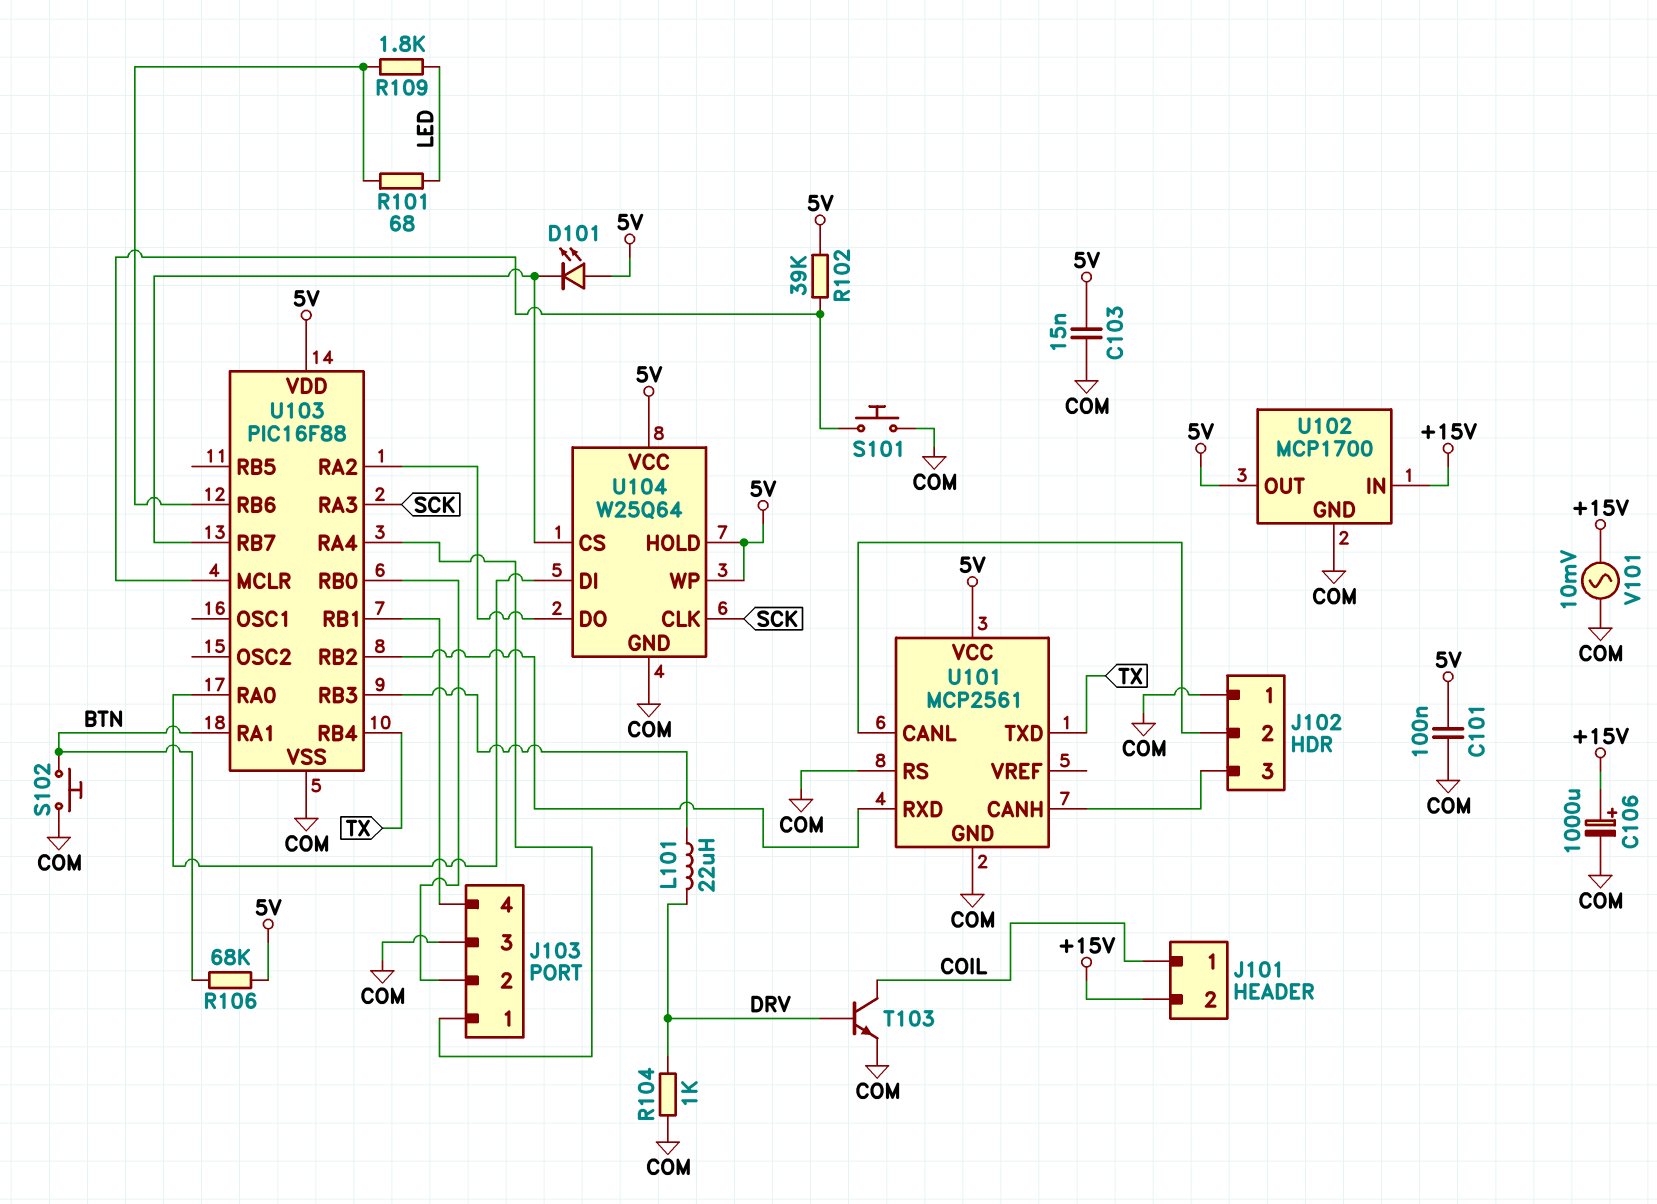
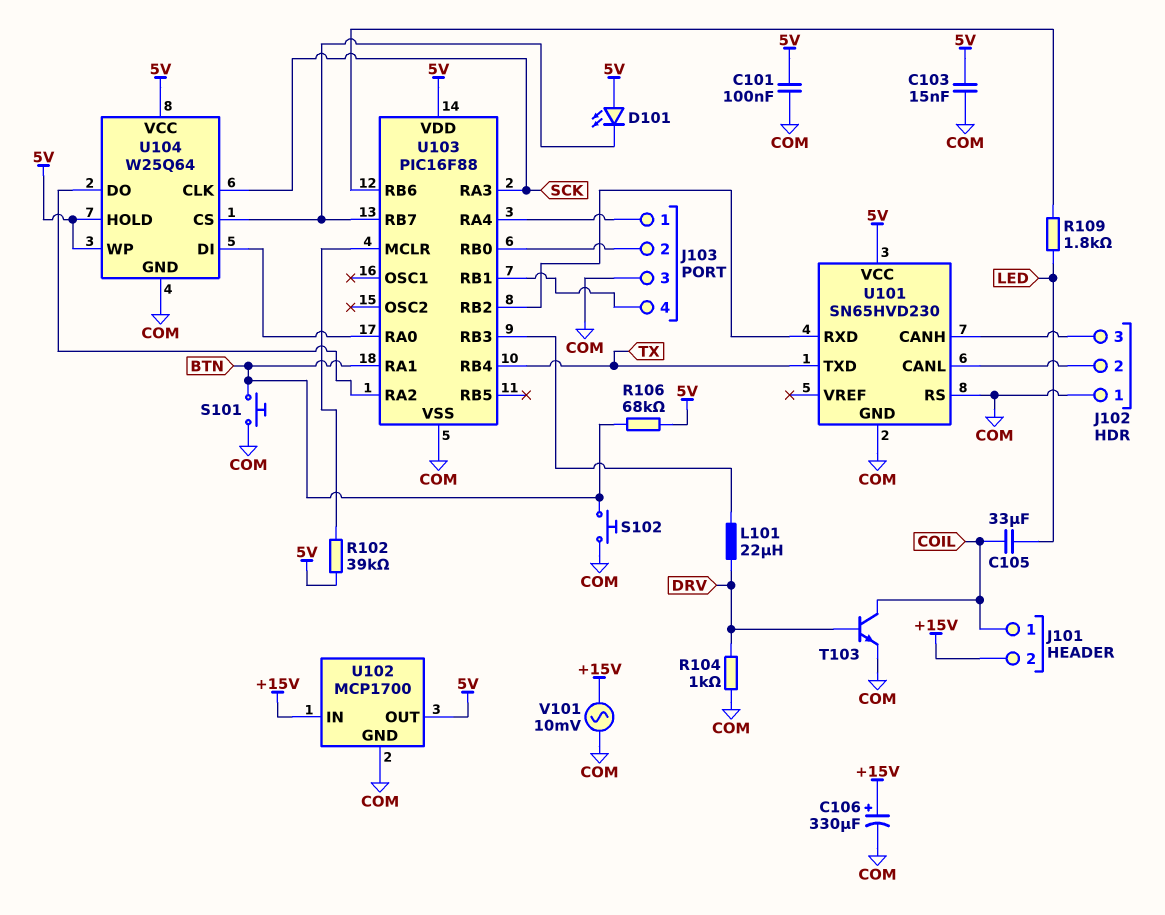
C105: none -> 33uF (COIL, LED)
C106: 1000uF (plus +15V, minus COM) -> 330uF (plus +15V, minus COM)
R101: 68 (LED, U103/RB6) -> none
S101: button (COM, U103/MCLR) -> button (BTN, COM)
U101: MCP2561 -> SN65HVD230

